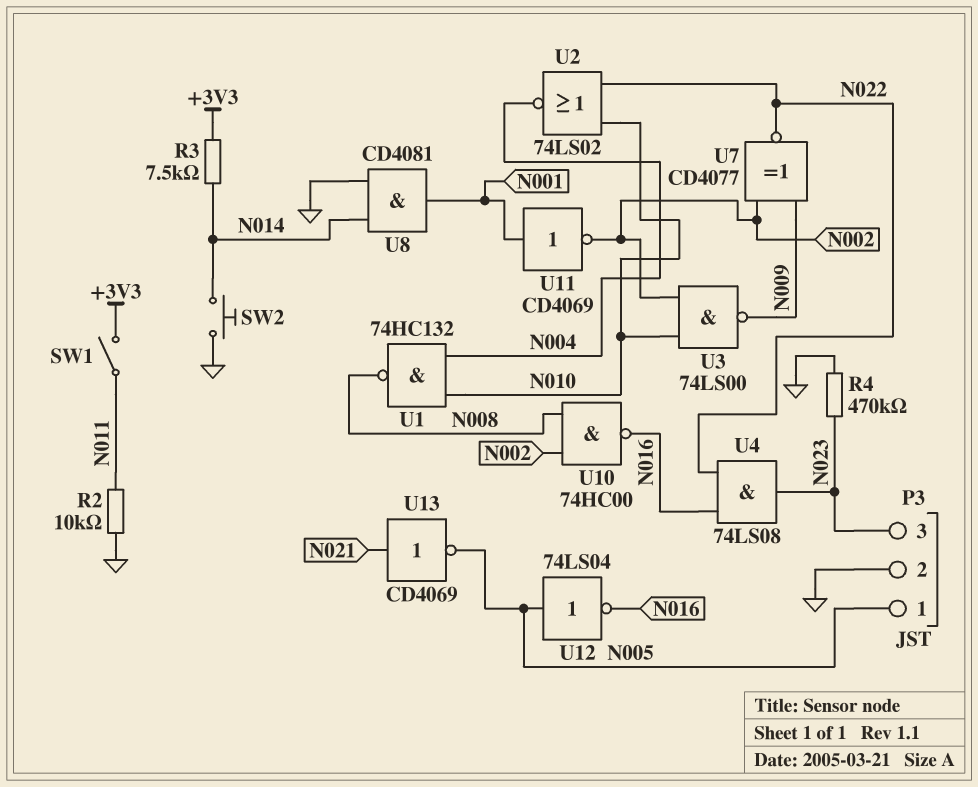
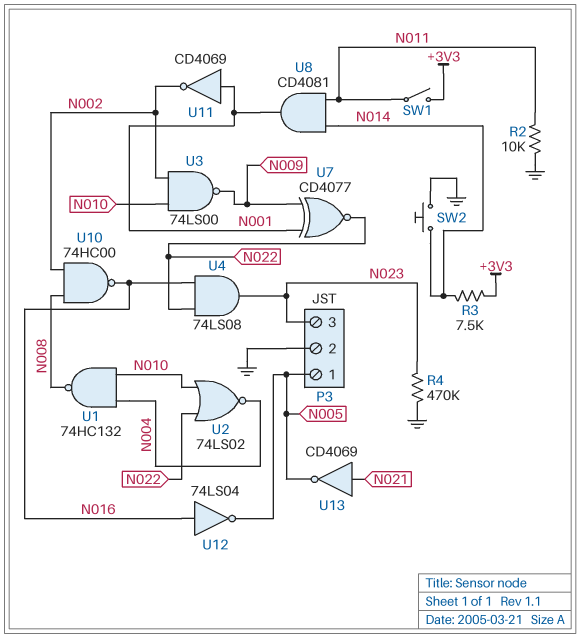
U7: XNOR CD4077 (in N002, in N009, out N022) -> XNOR CD4077 (in N001, in N009, out N022)
U8: AND CD4081 (in GND, in N014, out N001) -> AND CD4081 (in N011, in N014, out N001)
U12: NOT 74LS04 (in N005, out N016) -> NOT 74LS04 (in N016, out N005)

